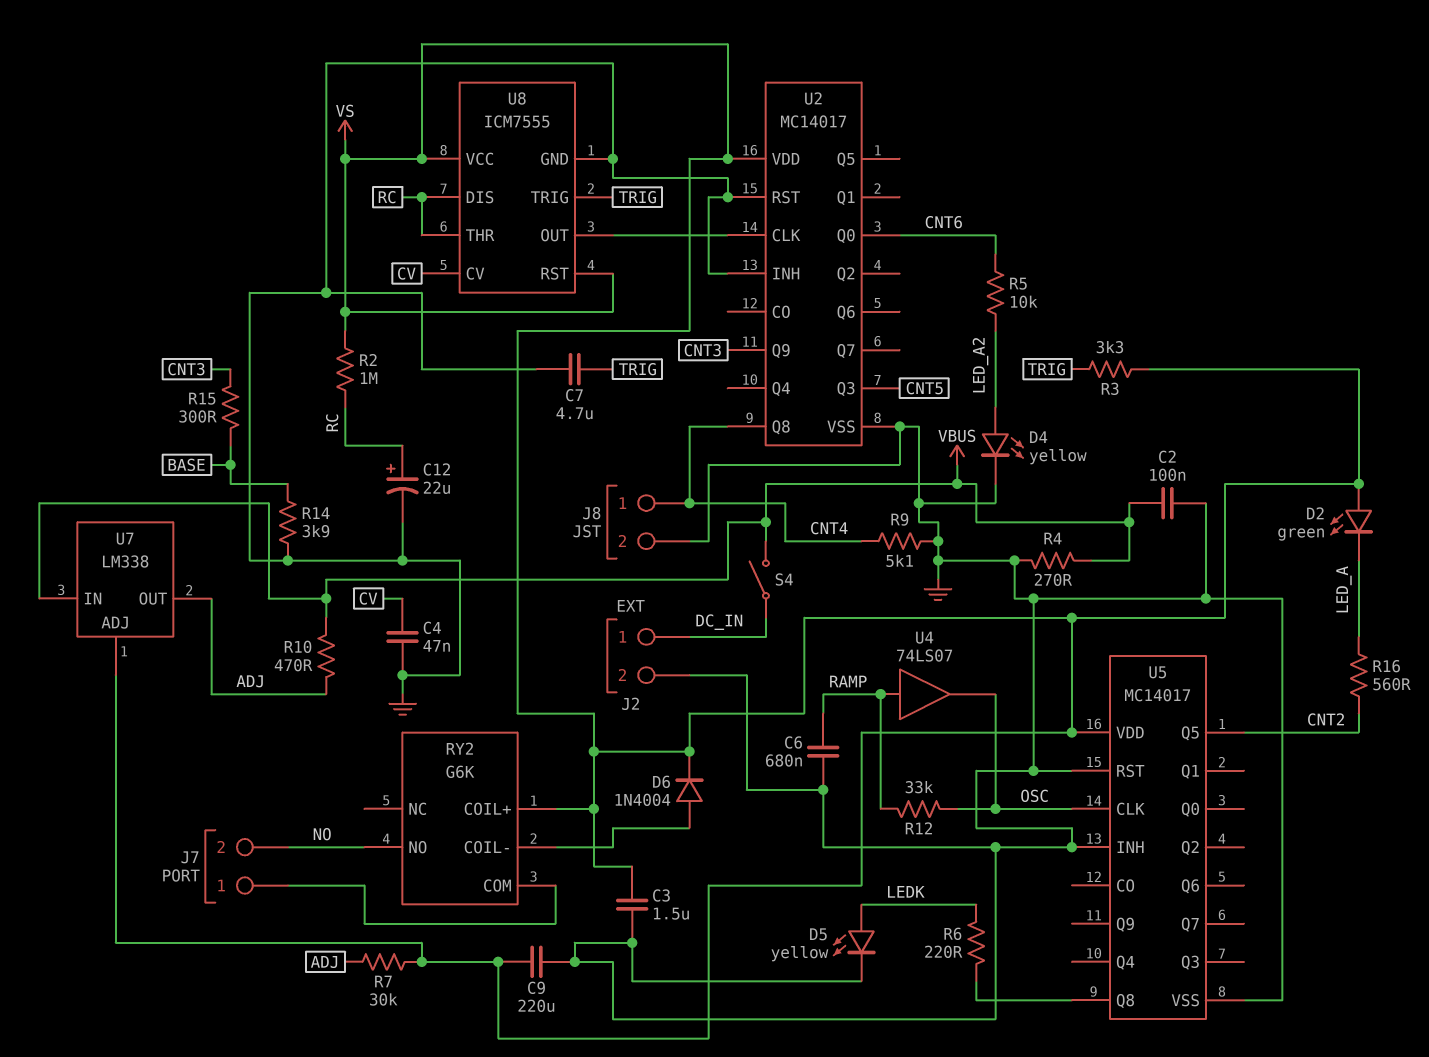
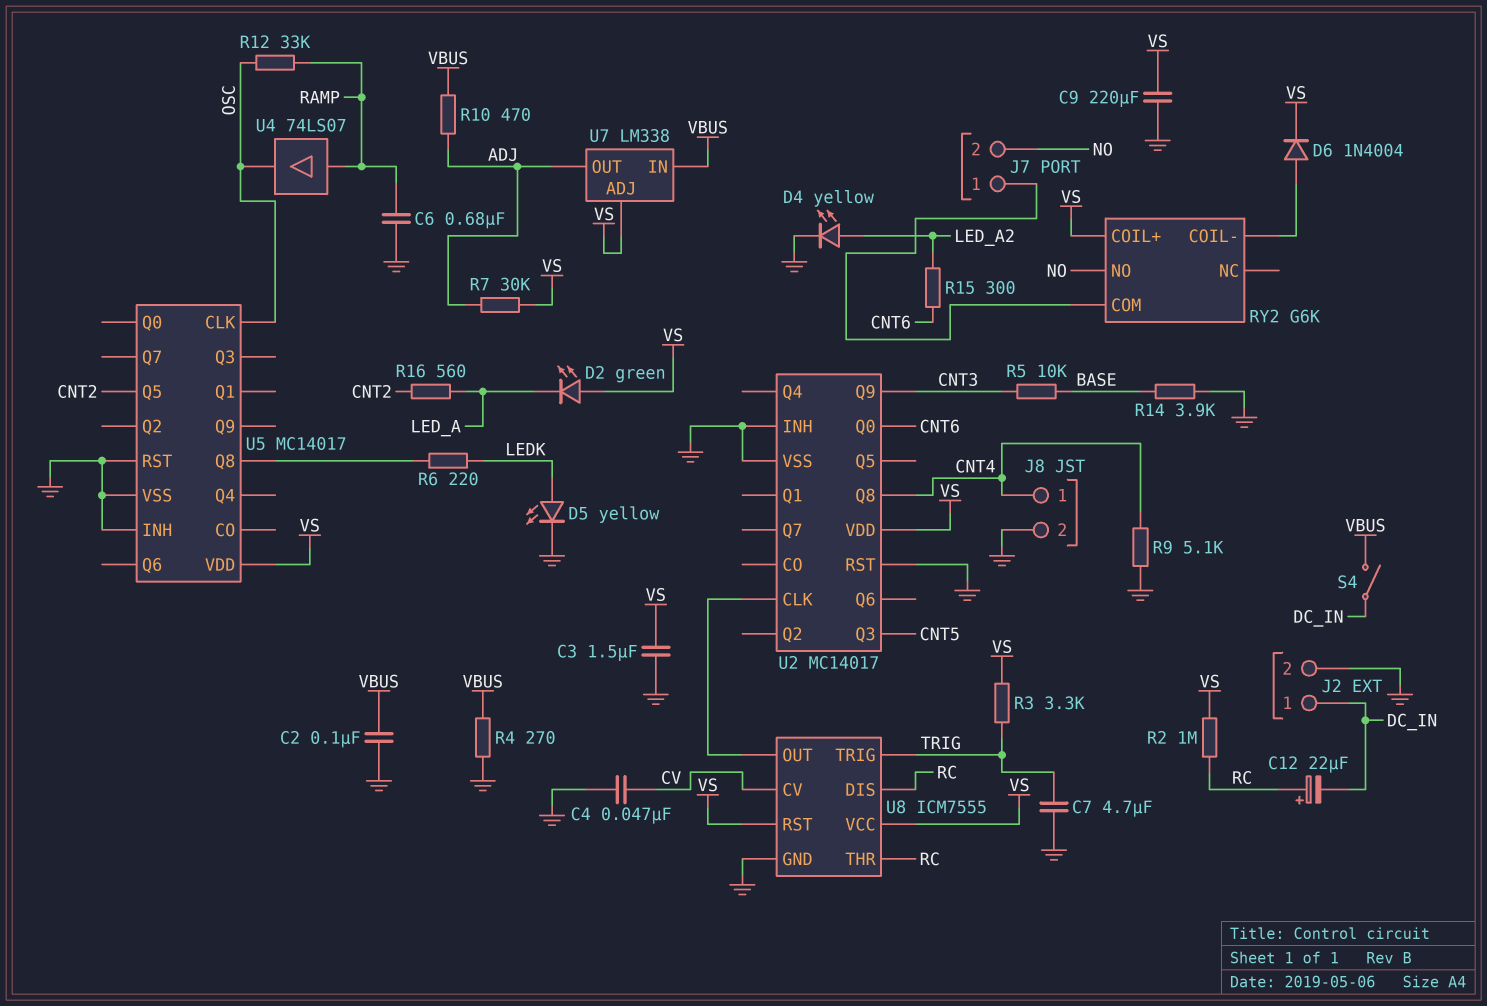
C12: 22uF (plus RC, minus GND) -> 22uF (plus RC, minus DC_IN)
R5: 10k (CNT6, LED_A2) -> 10k (BASE, CNT3)
R15: 300 (BASE, CNT3) -> 300 (CNT6, LED_A2)

